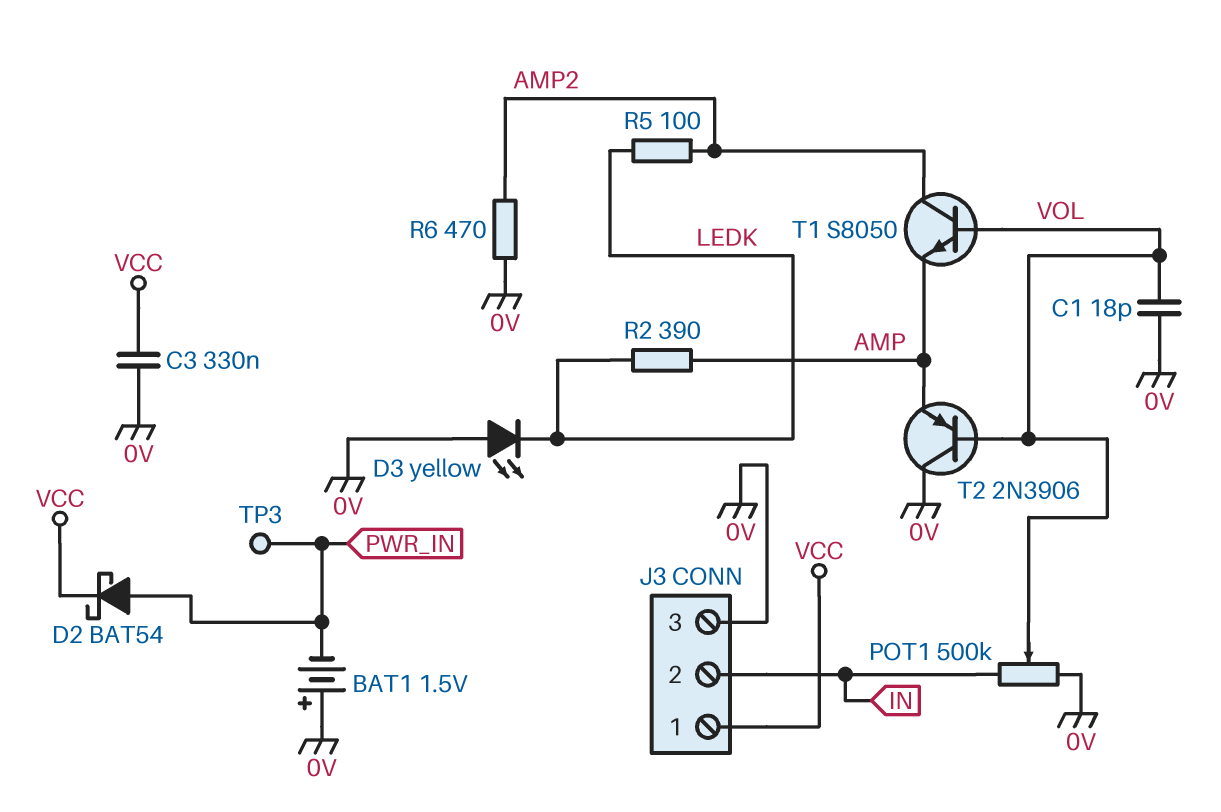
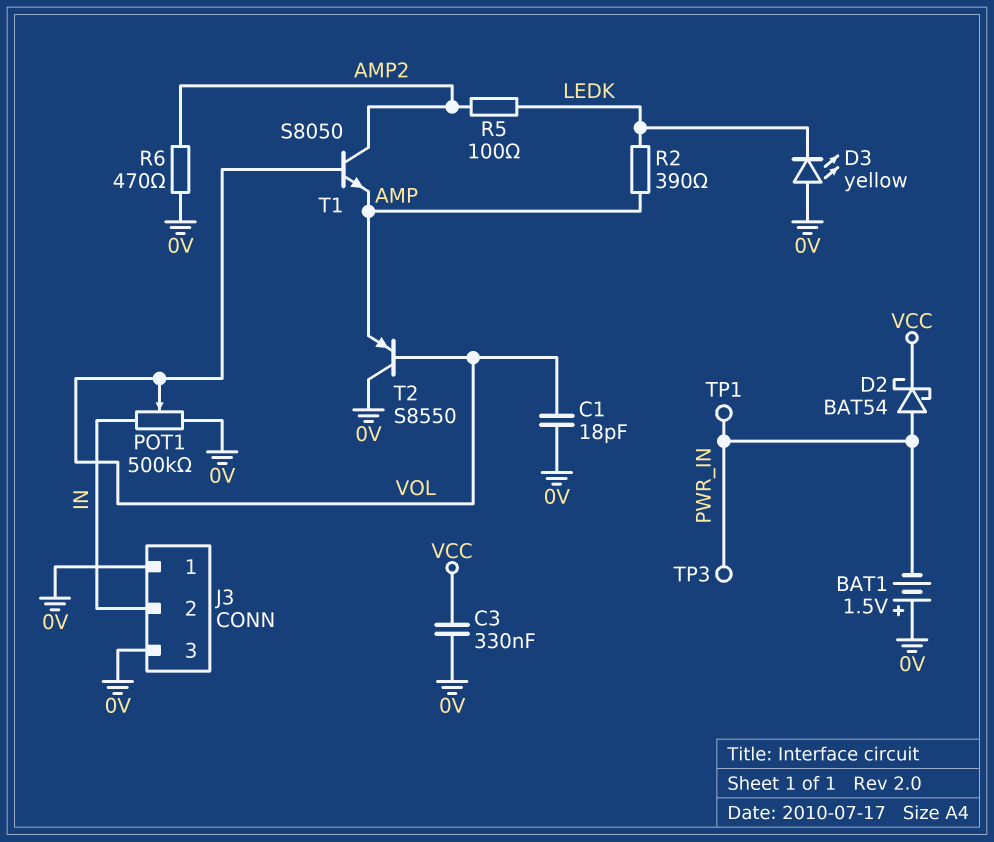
J3 pin 1: VCC -> 0V
T2: PNP 2N3906 (B VOL, C 0V, E AMP) -> PNP S8550 (B VOL, C 0V, E AMP)
TP1: none -> test point (PWR_IN)

